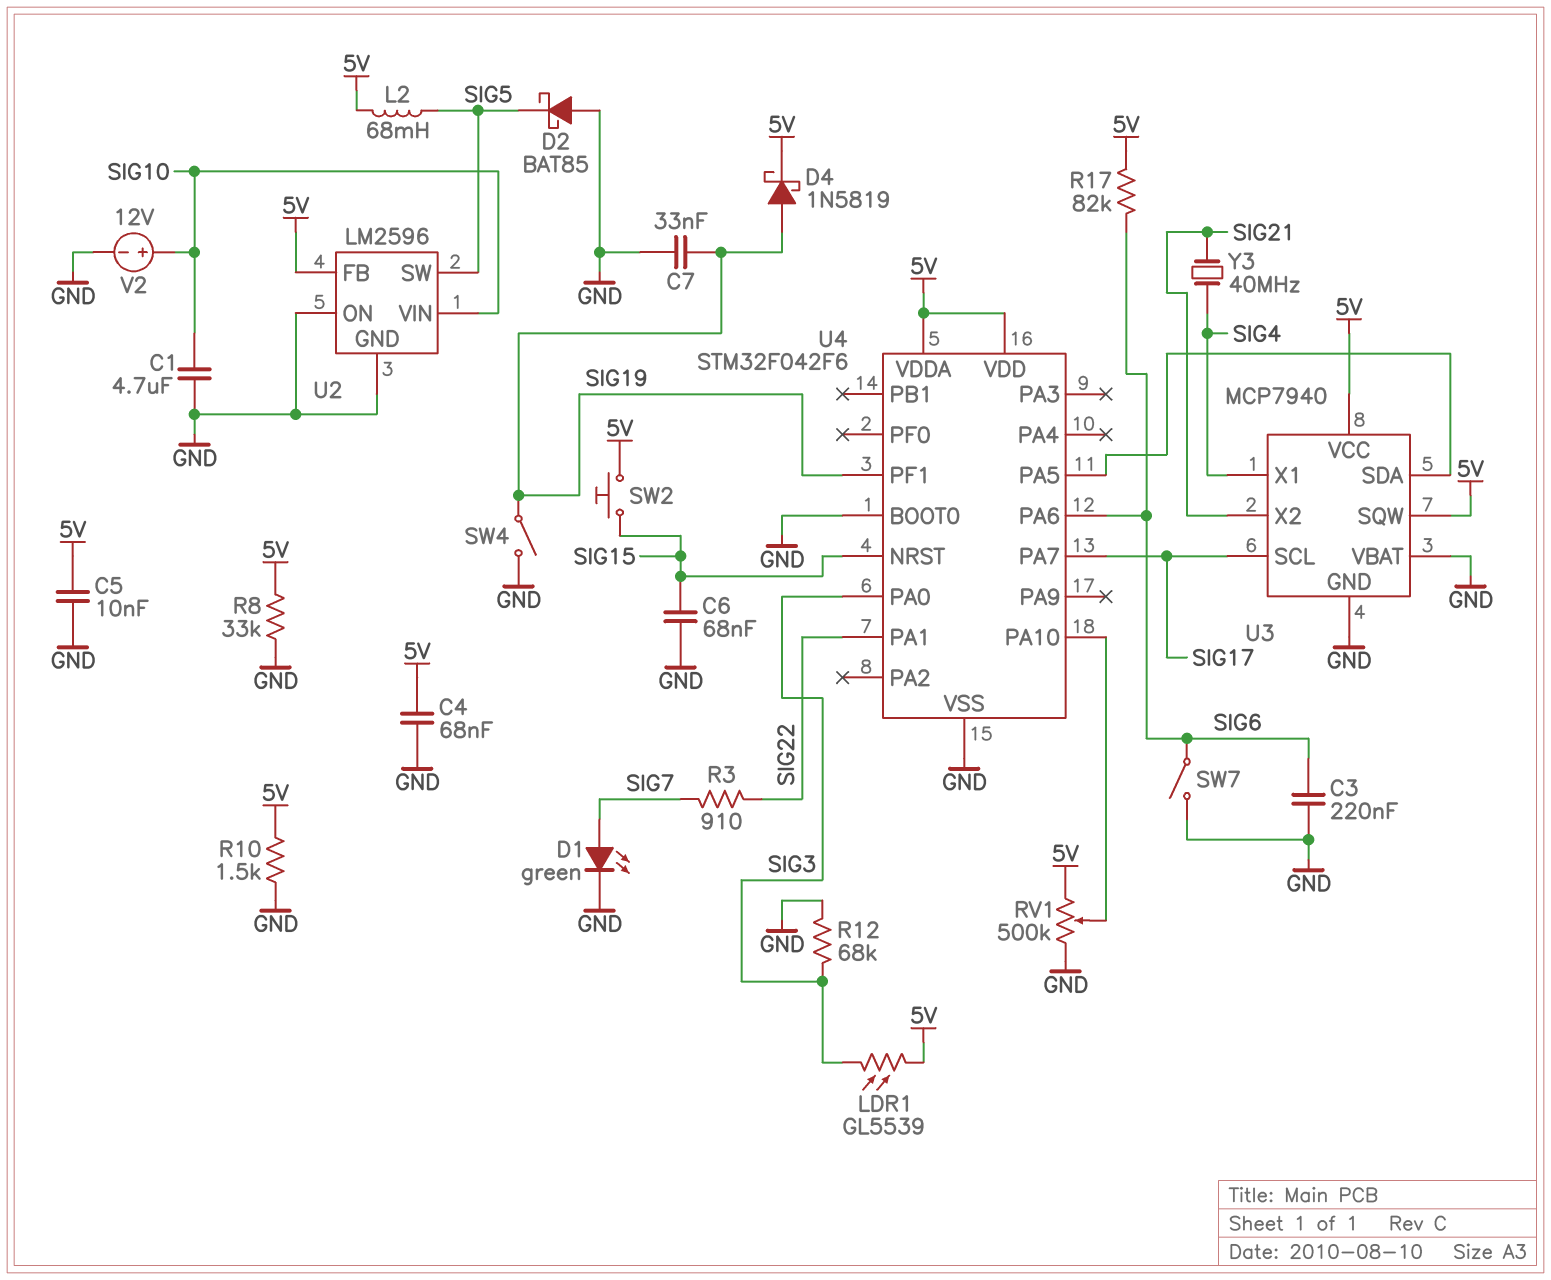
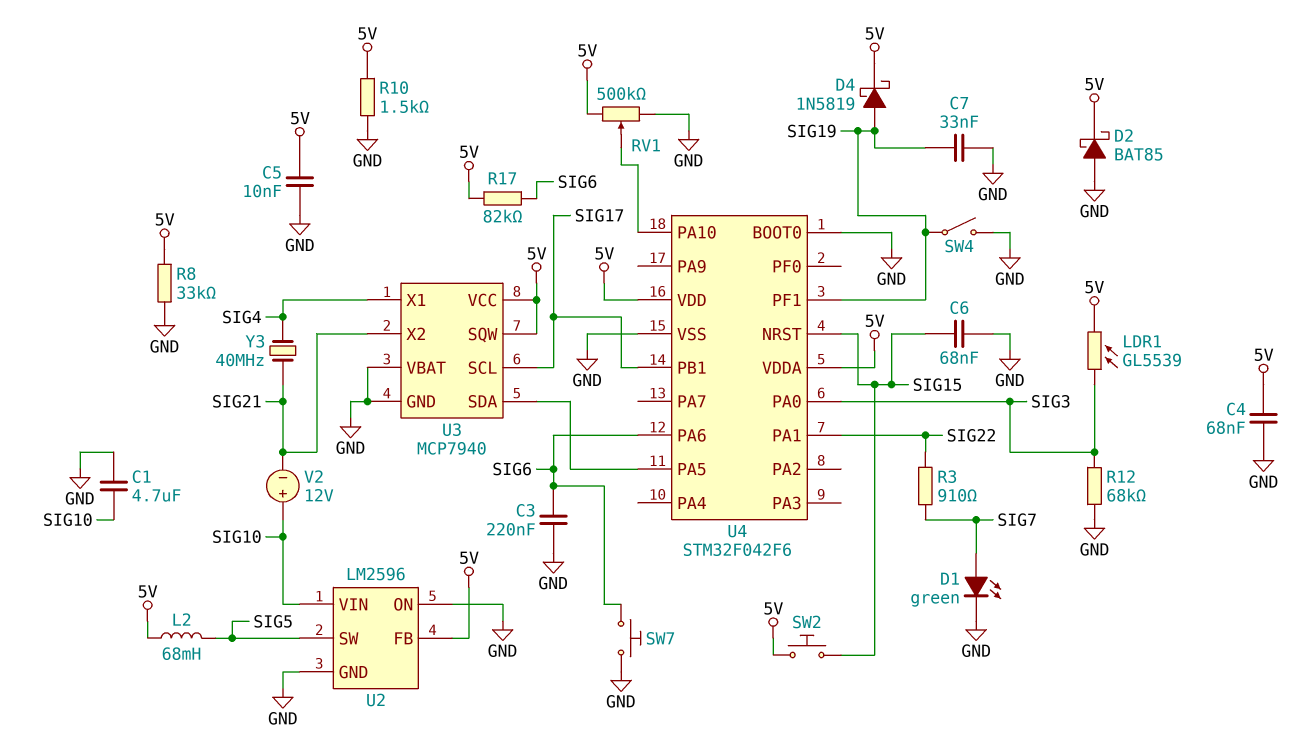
D2: schottky BAT85 (A GND, K SIG5) -> schottky BAT85 (A GND, K 5V)
SW7: switch (GND, SIG6) -> button (GND, SIG6)
U4 pin PA7: SIG17 -> none
U4 pin PB1: none -> SIG17
V2: 12V (plus SIG10, minus GND) -> 12V (plus SIG10, minus SIG21)

